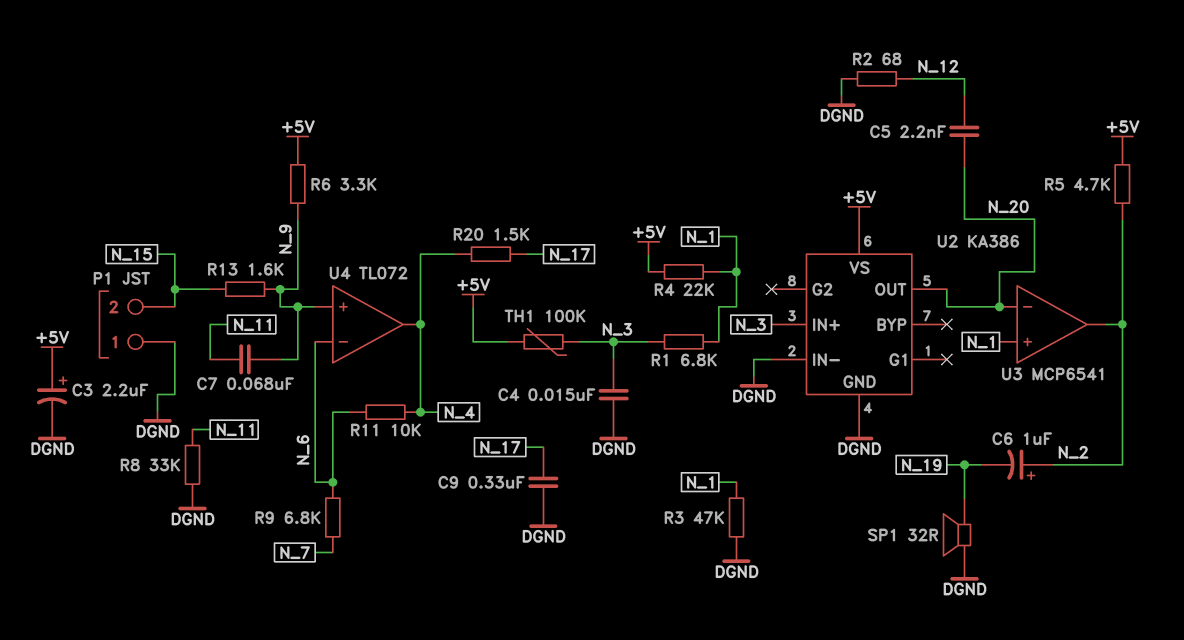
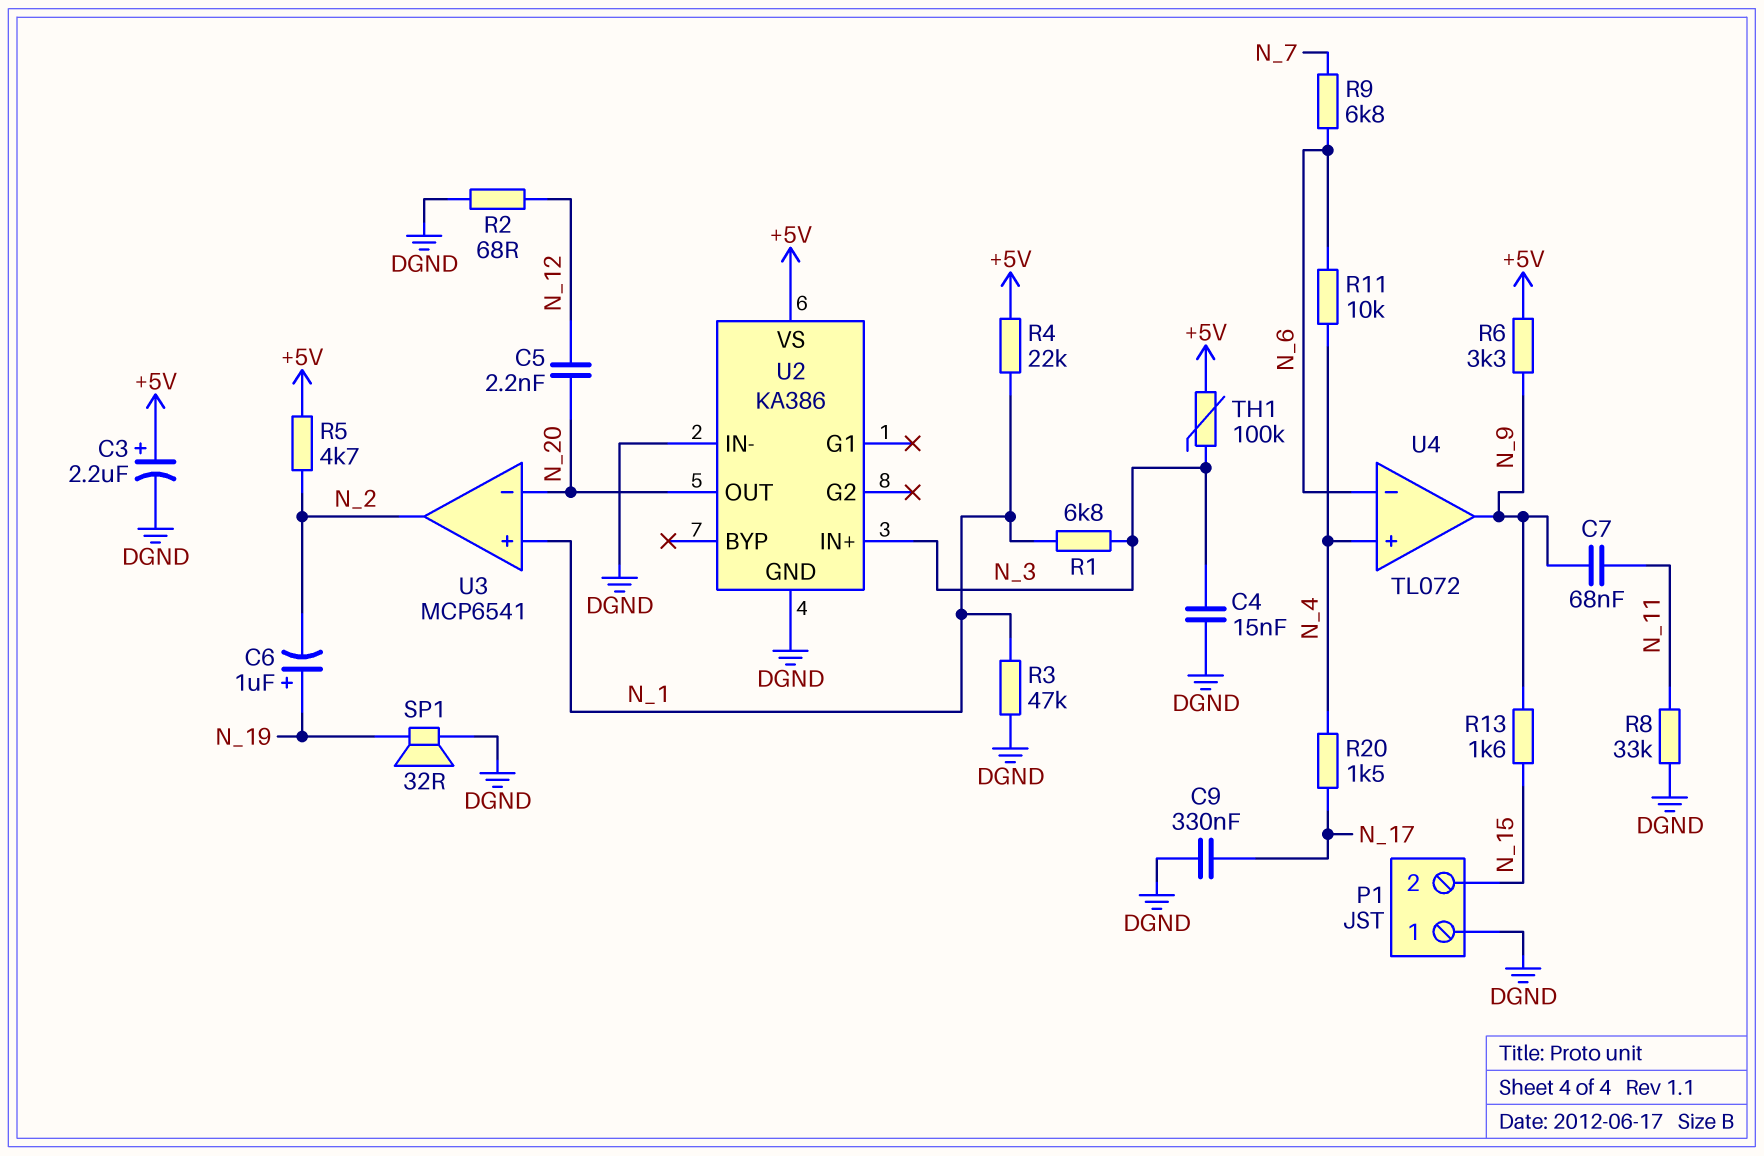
C6: 1uF (plus N_2, minus N_19) -> 1uF (plus N_19, minus N_2)
U4 pin in+: N_9 -> N_4
U4 pin out: N_4 -> N_9

